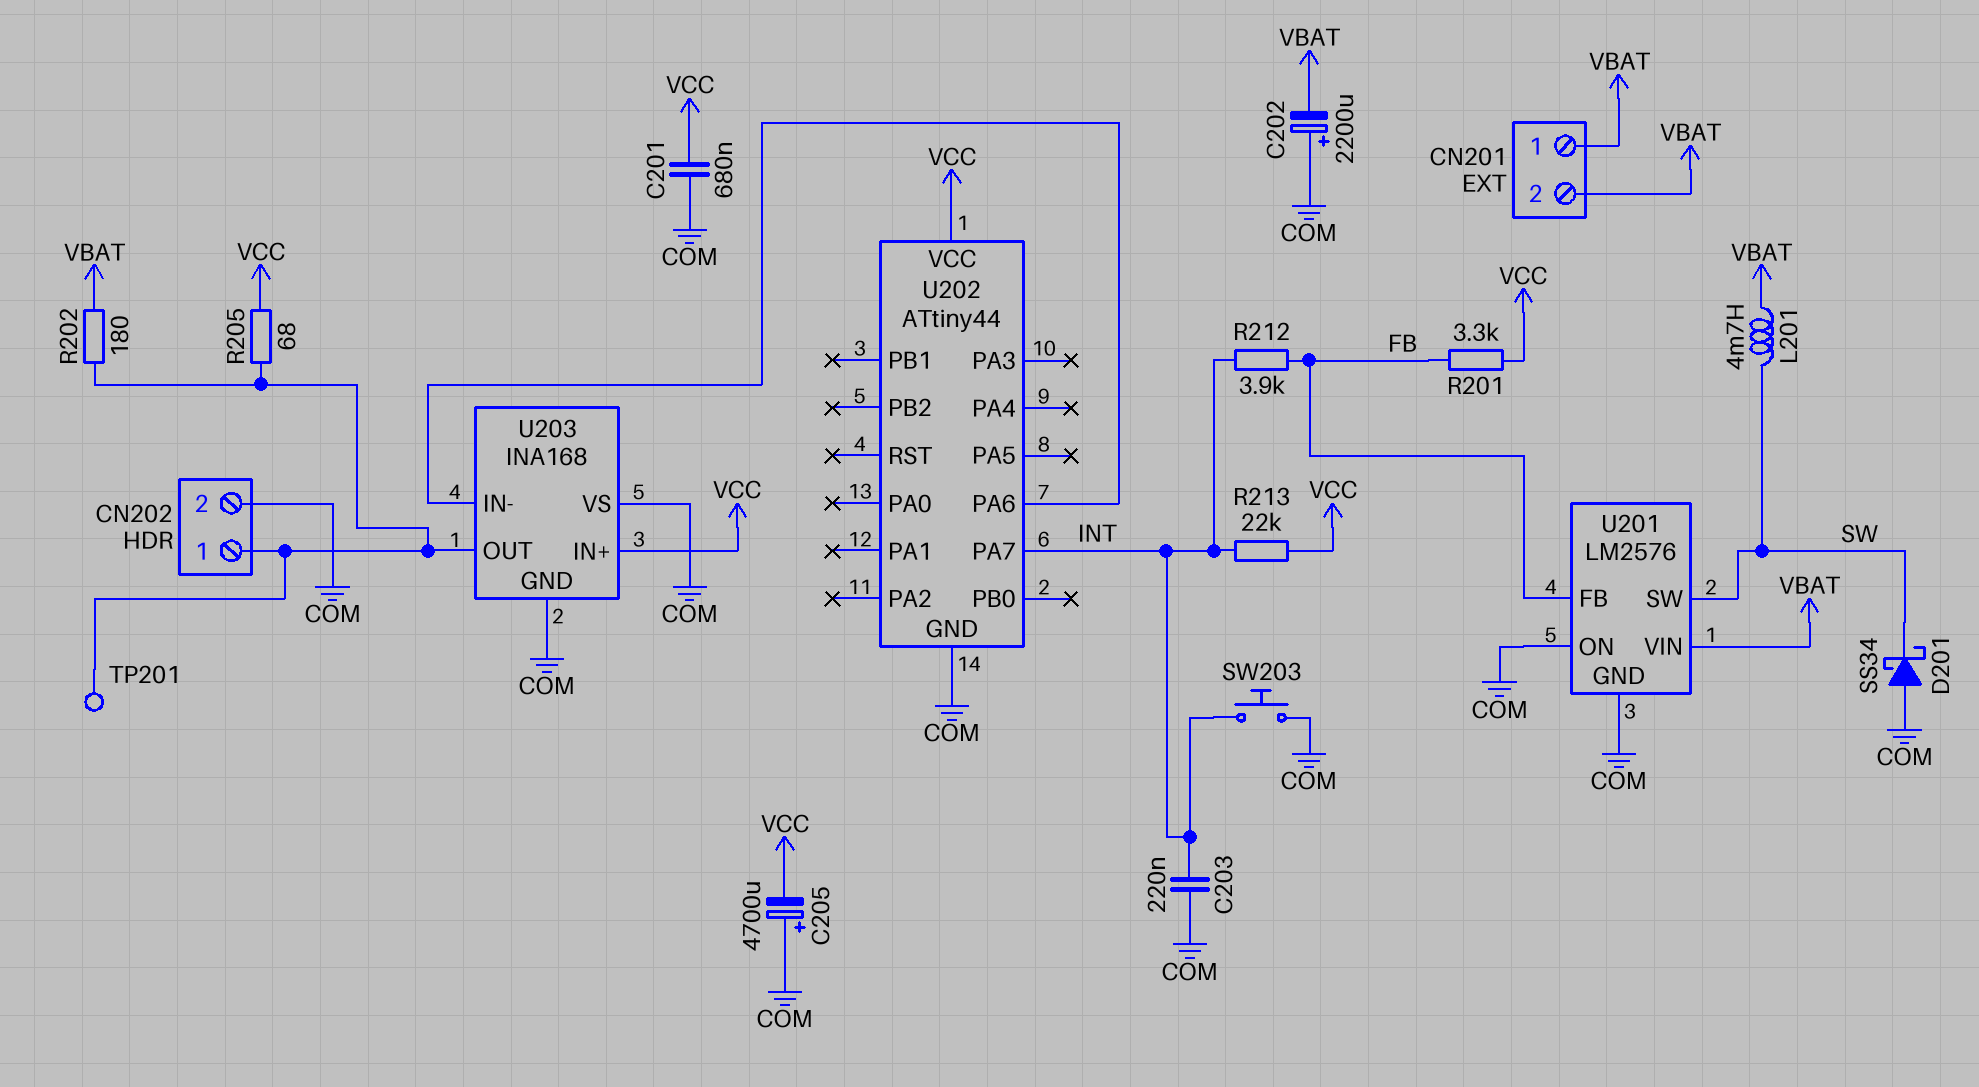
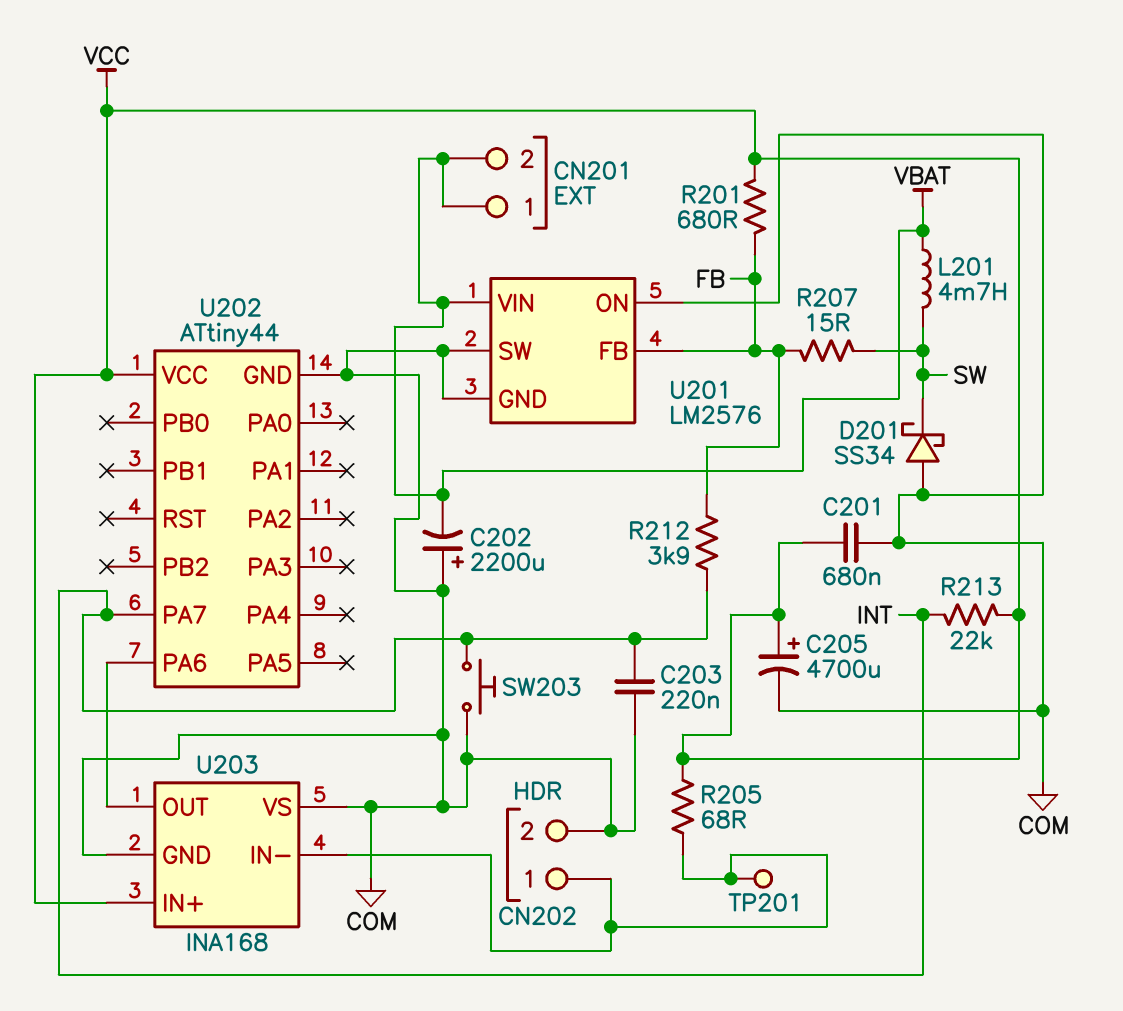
C205: 4700uF (plus COM, minus VCC) -> 4700uF (plus VCC, minus COM)
R201: 3.3k (FB, VCC) -> 680 (FB, VCC)
R202: 180 (CN202/1, VBAT) -> none
R207: none -> 15 (FB, SW)
U201 pin SW: SW -> COM
U203 pin IN-: U202/PA6 -> CN202/1
U203 pin OUT: CN202/1 -> U202/PA6

